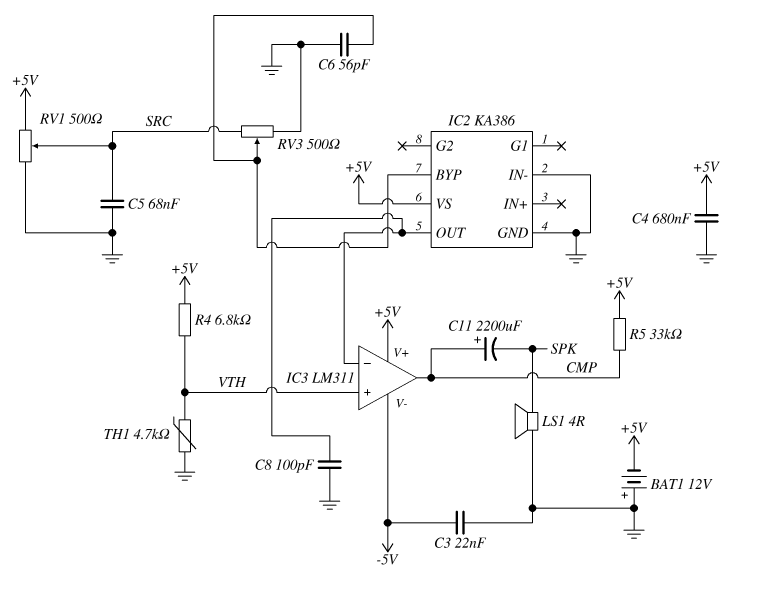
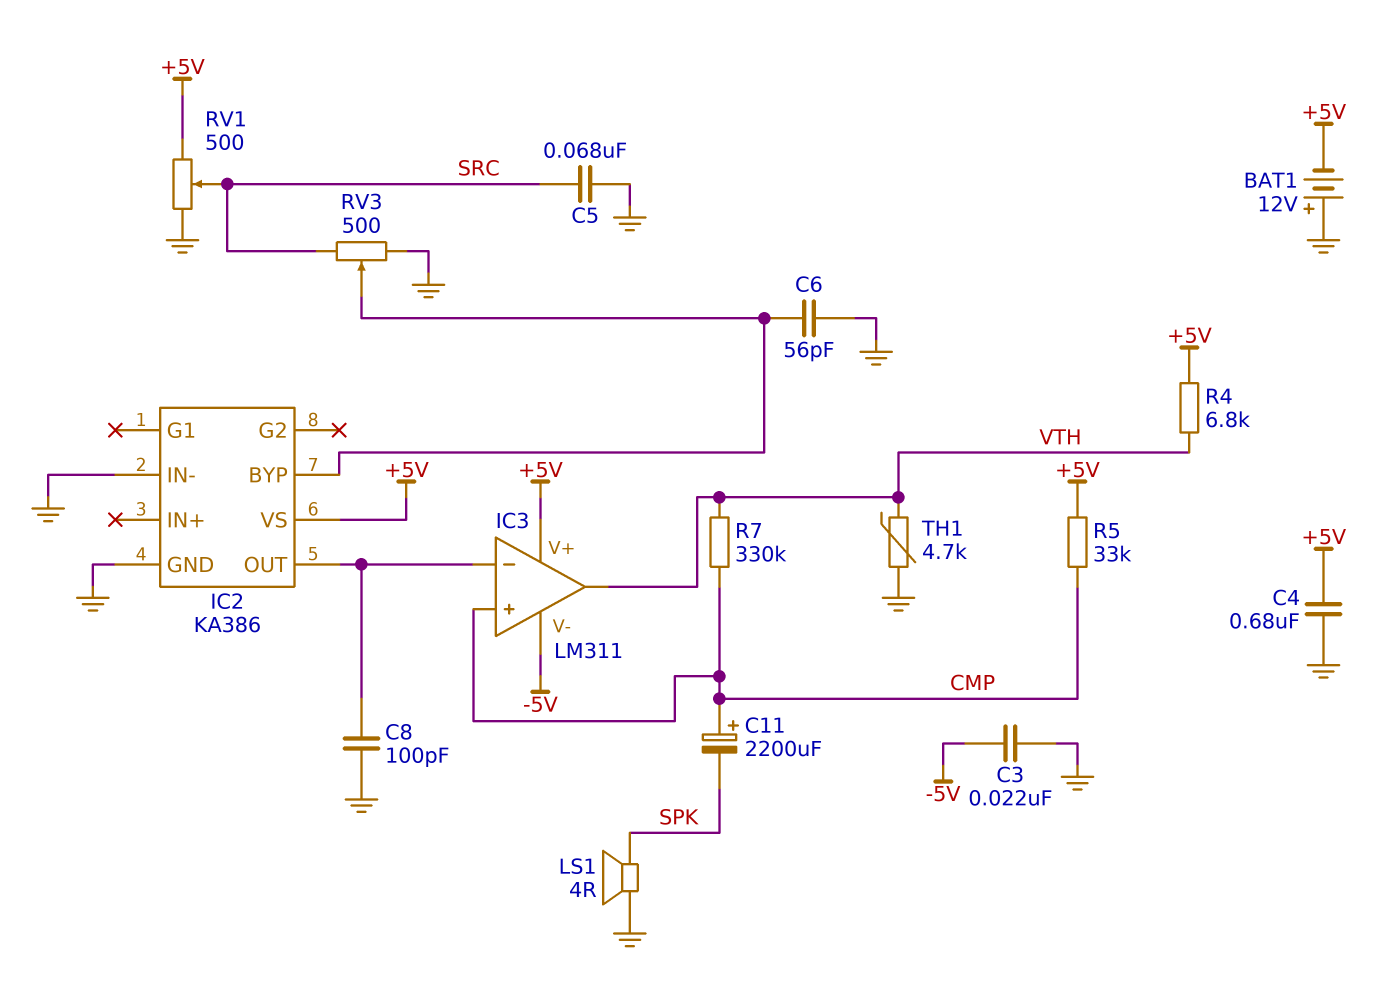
IC3 pin in+: VTH -> CMP
IC3 pin out: CMP -> VTH
R7: none -> 330k (CMP, VTH)

